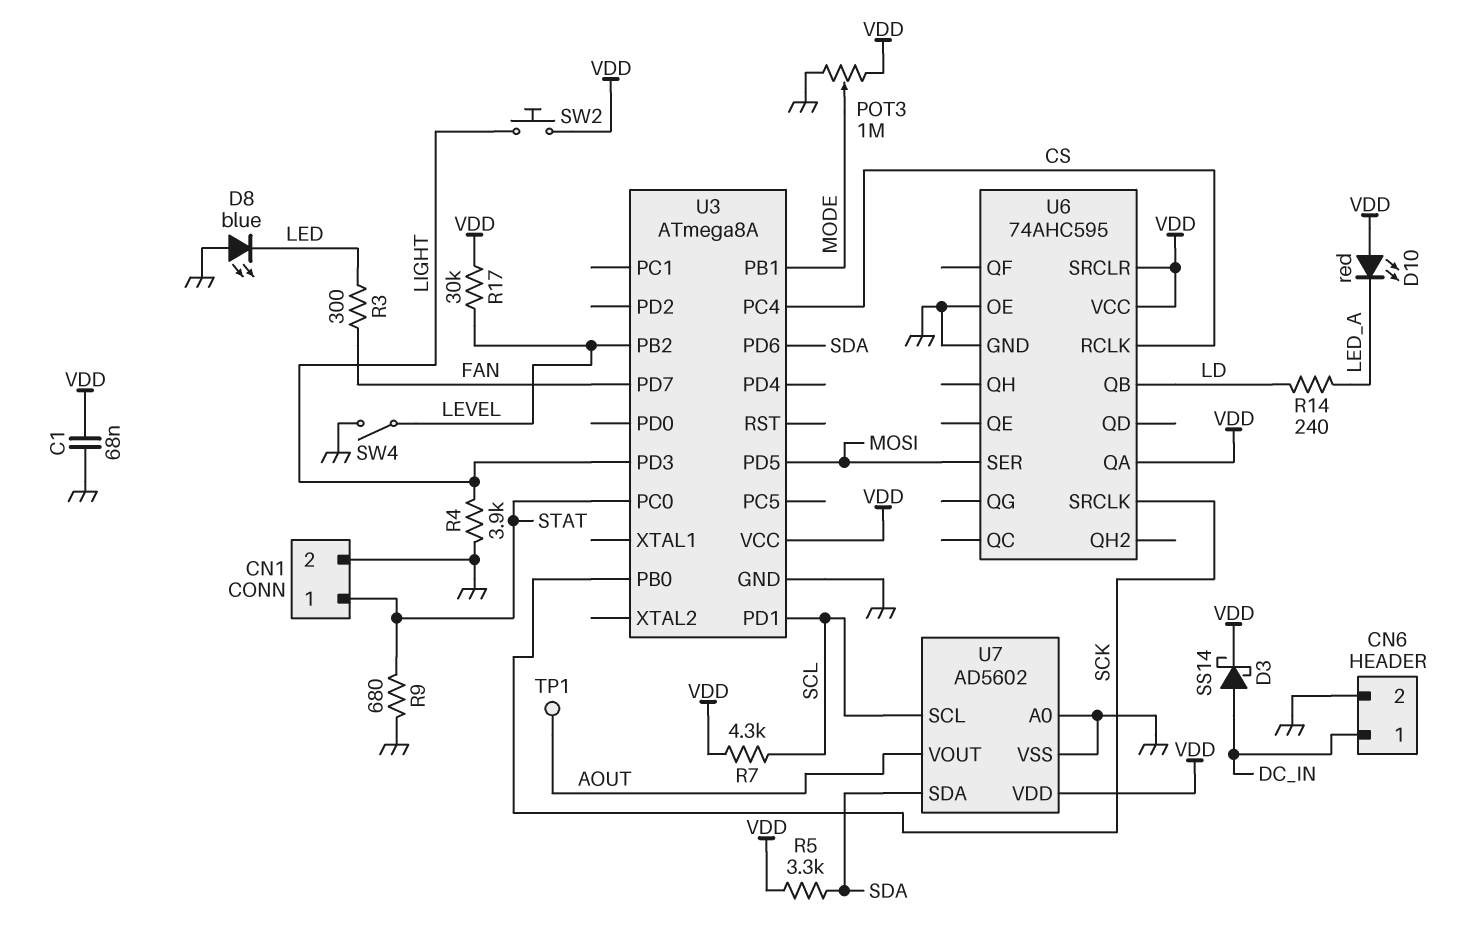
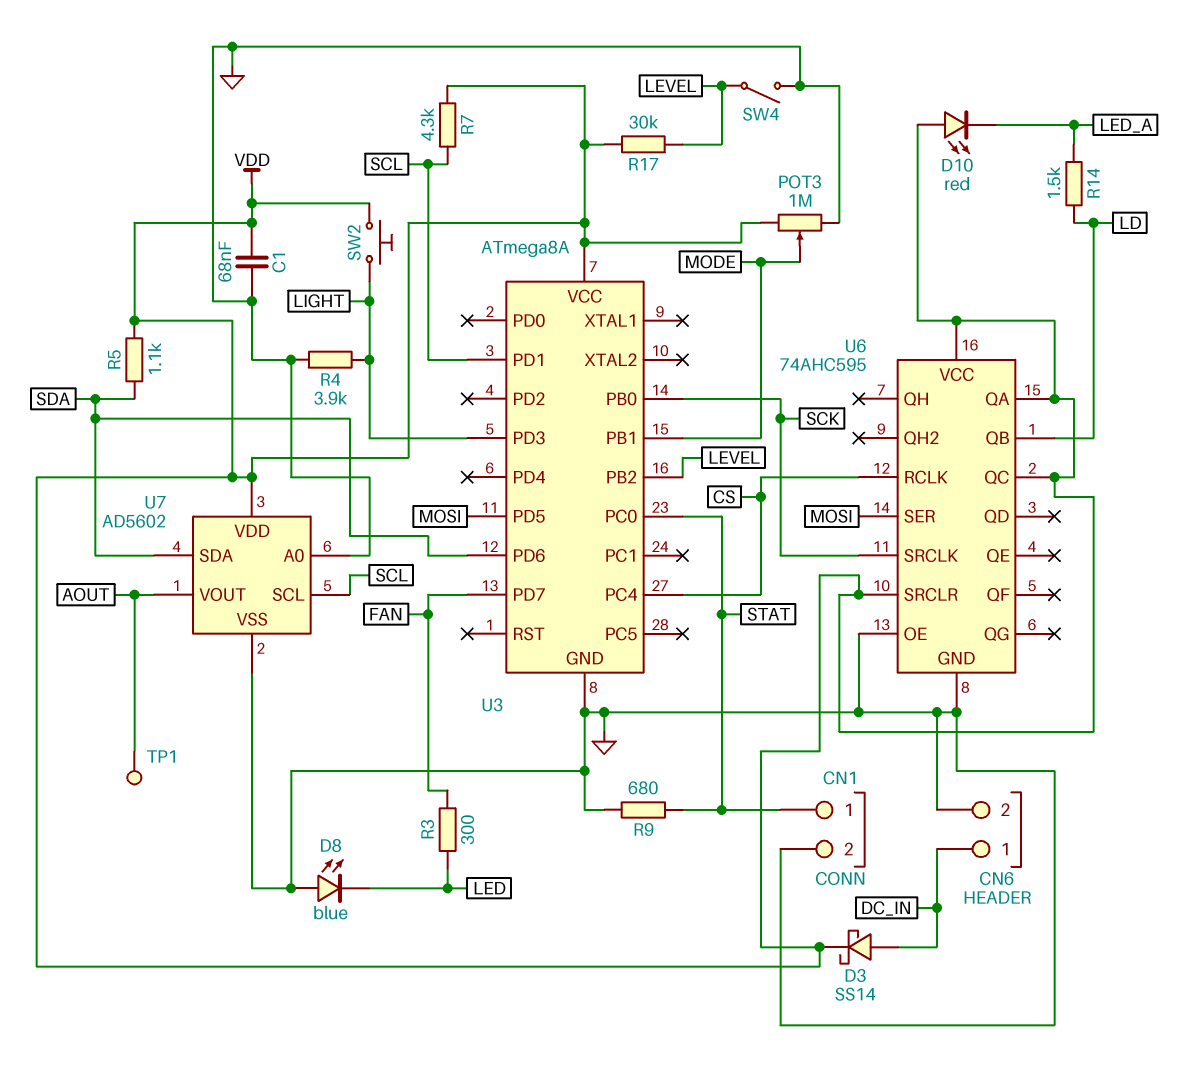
R5: 3.3k (SDA, VDD) -> 1.1k (SDA, VDD)
R14: 240 (LD, LED_A) -> 1.5k (LD, LED_A)
U6 pin QC: none -> VDD

